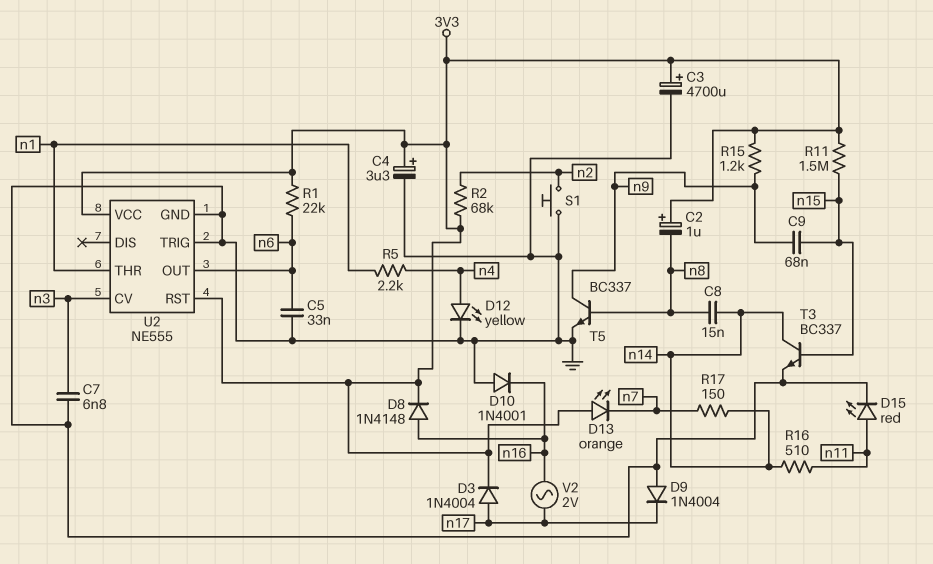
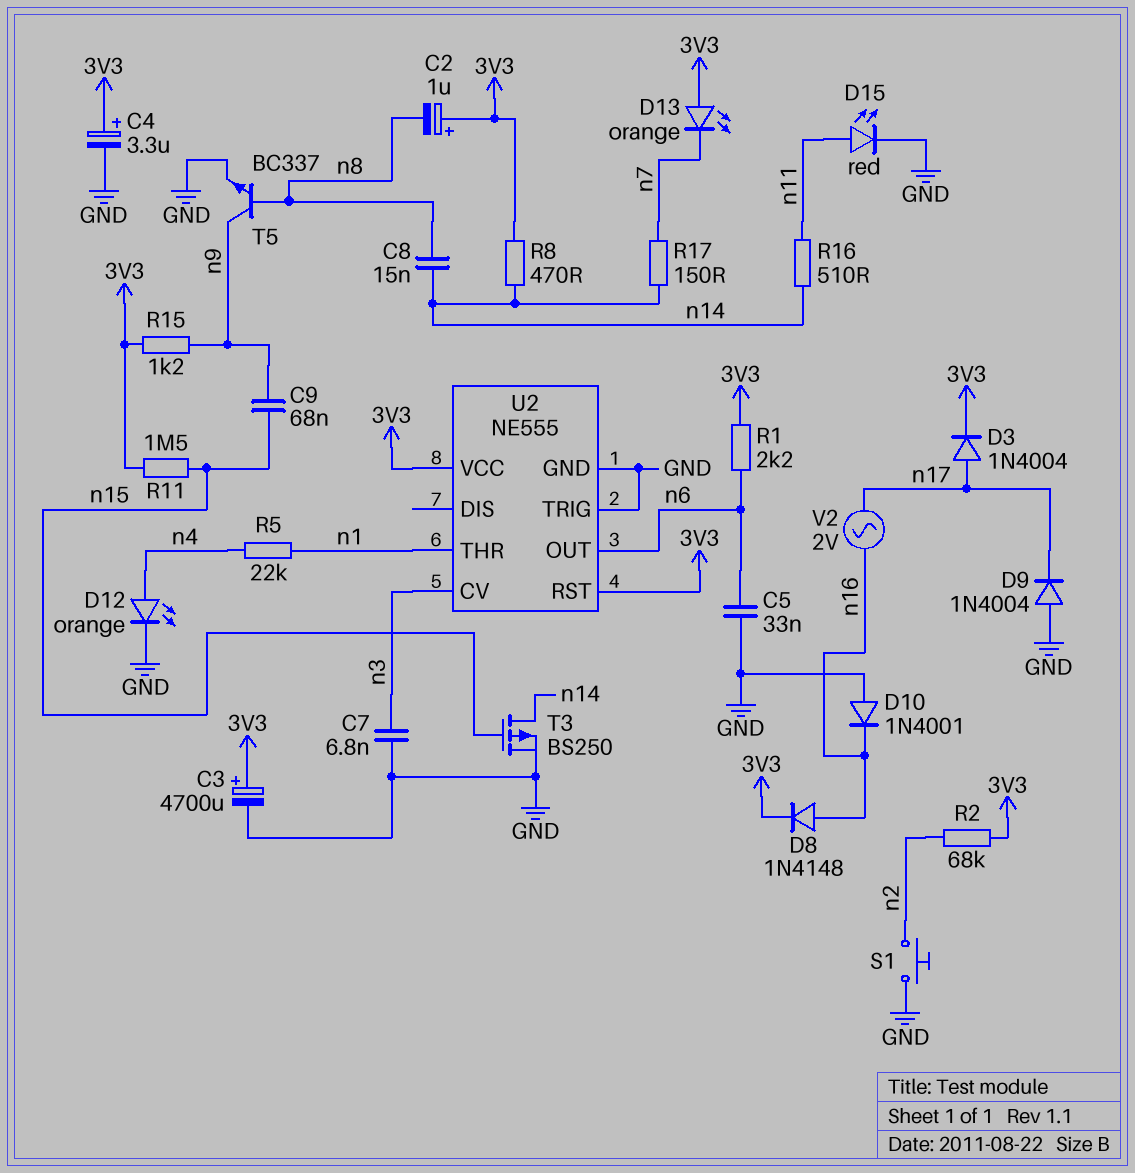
D12: LED yellow (A n4, K GND) -> LED orange (A n4, K GND)
R1: 22k (3V3, n6) -> 2.2k (3V3, n6)
R5: 2.2k (n1, n4) -> 22k (n1, n4)
R8: none -> 470 (3V3, n14)
T3: NPN BC337 (B n15, C n14, E GND) -> PMOS BS250 (G n15, D n14, S GND)

